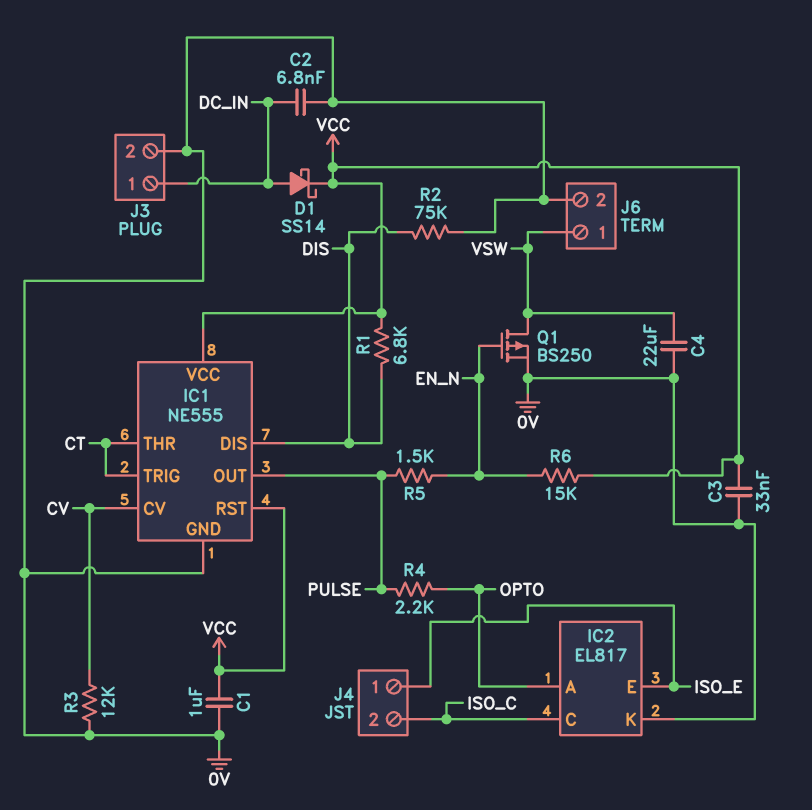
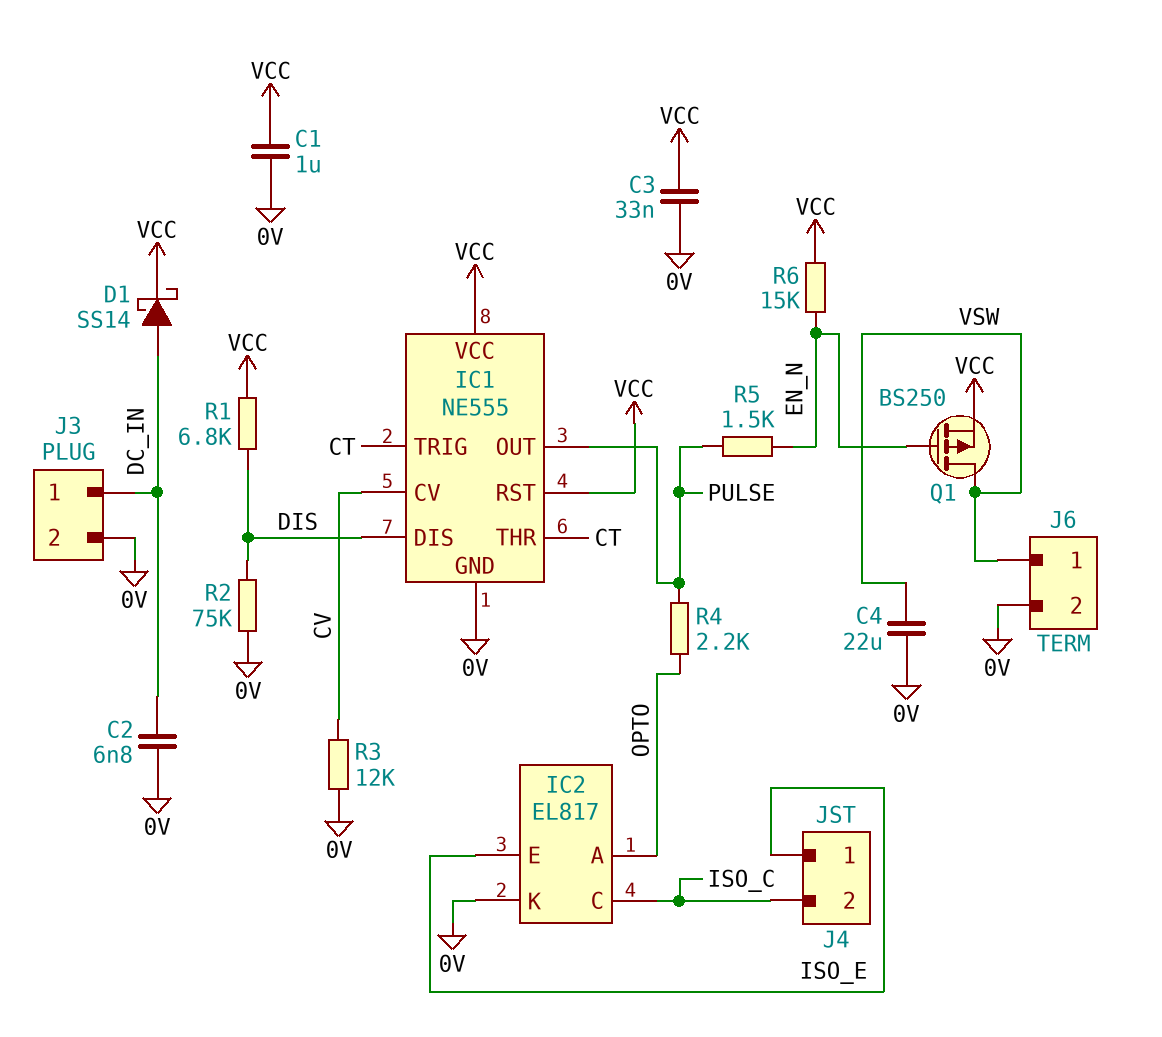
Q1: PMOS BS250 (G EN_N, D VSW, S 0V) -> PMOS BS250 (G EN_N, D VSW, S VCC)

